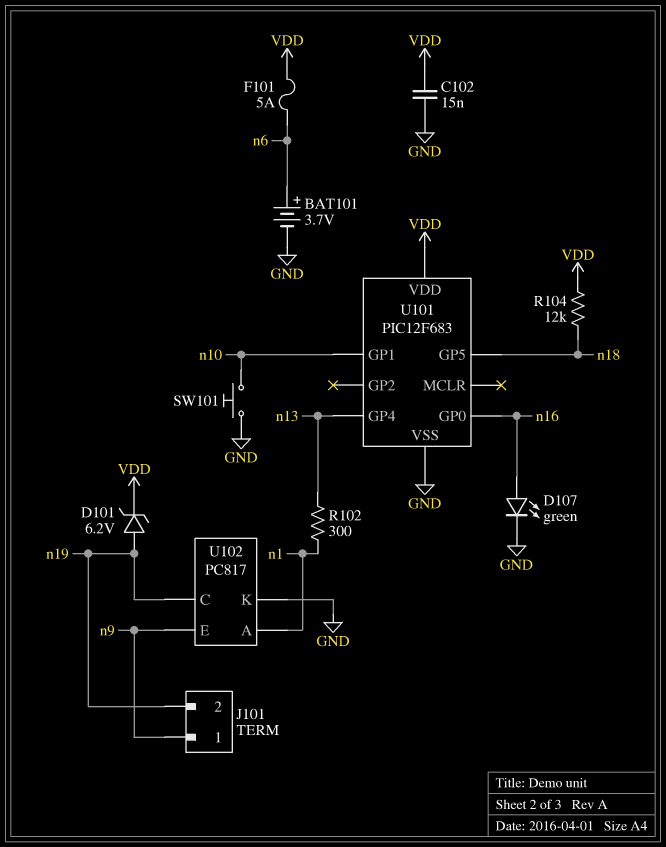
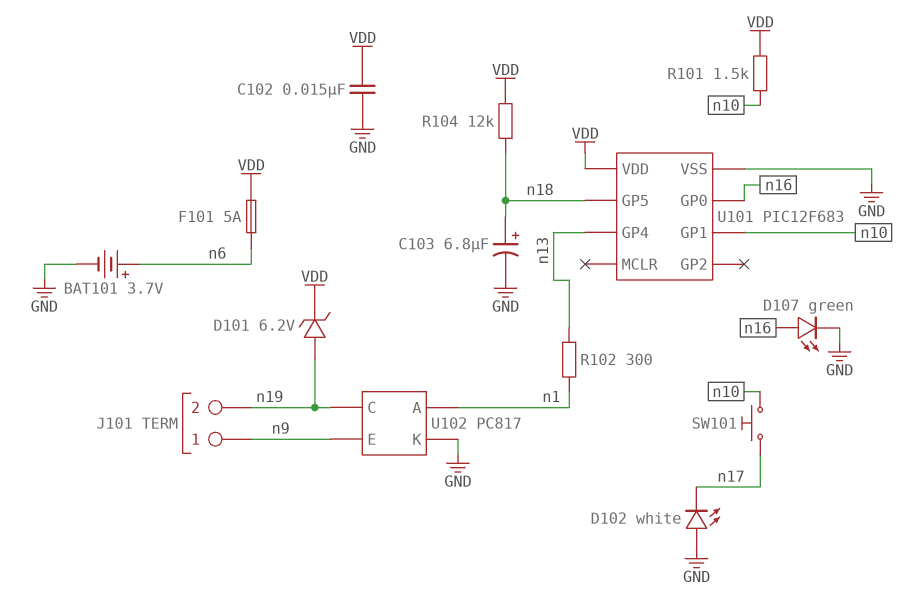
C103: none -> 6.8uF (plus n18, minus GND)
D102: none -> LED white (A GND, K n17)
R101: none -> 1.5k (VDD, n10)
SW101: button (GND, n10) -> button (n10, n17)

